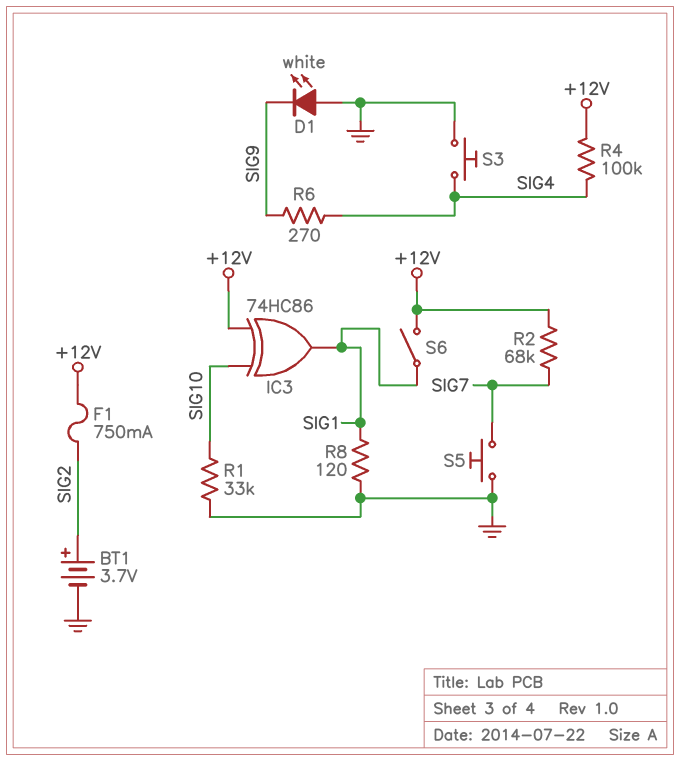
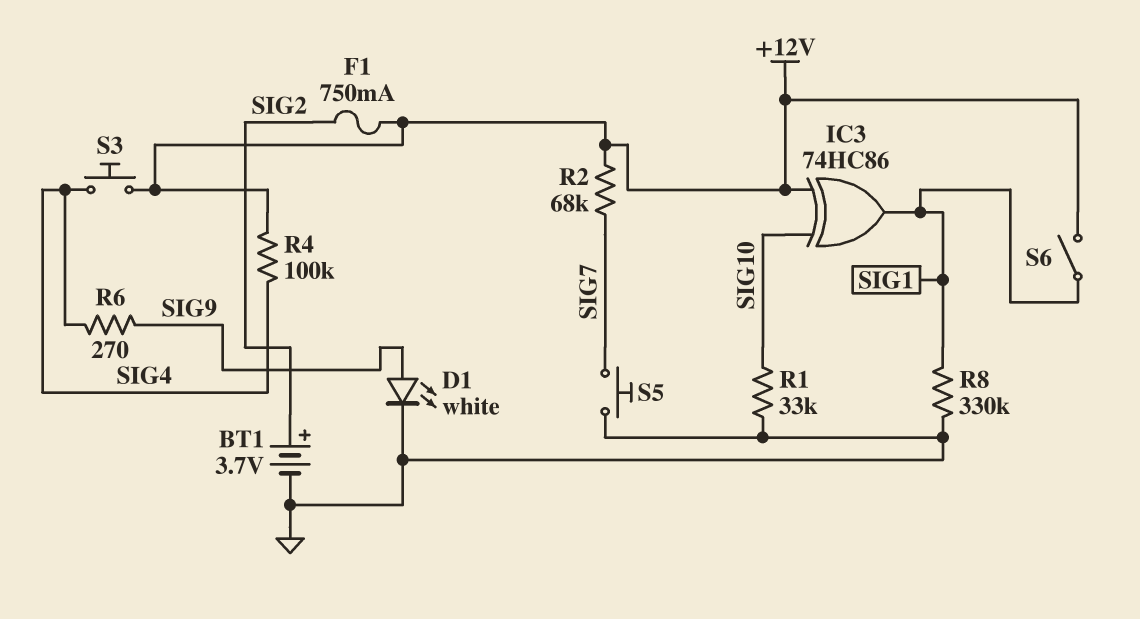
D1: LED white (A GND, K SIG9) -> LED white (A SIG9, K GND)
R8: 120 (GND, SIG1) -> 330k (GND, SIG1)
S3: button (GND, SIG4) -> button (+12V, SIG4)

